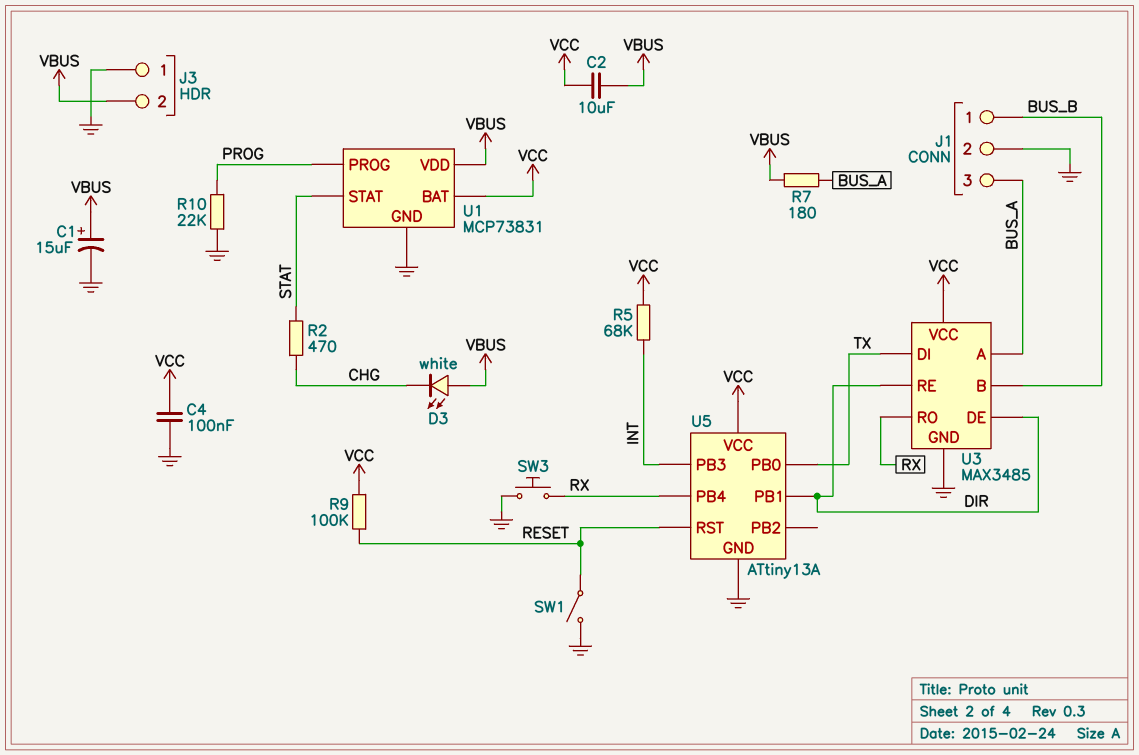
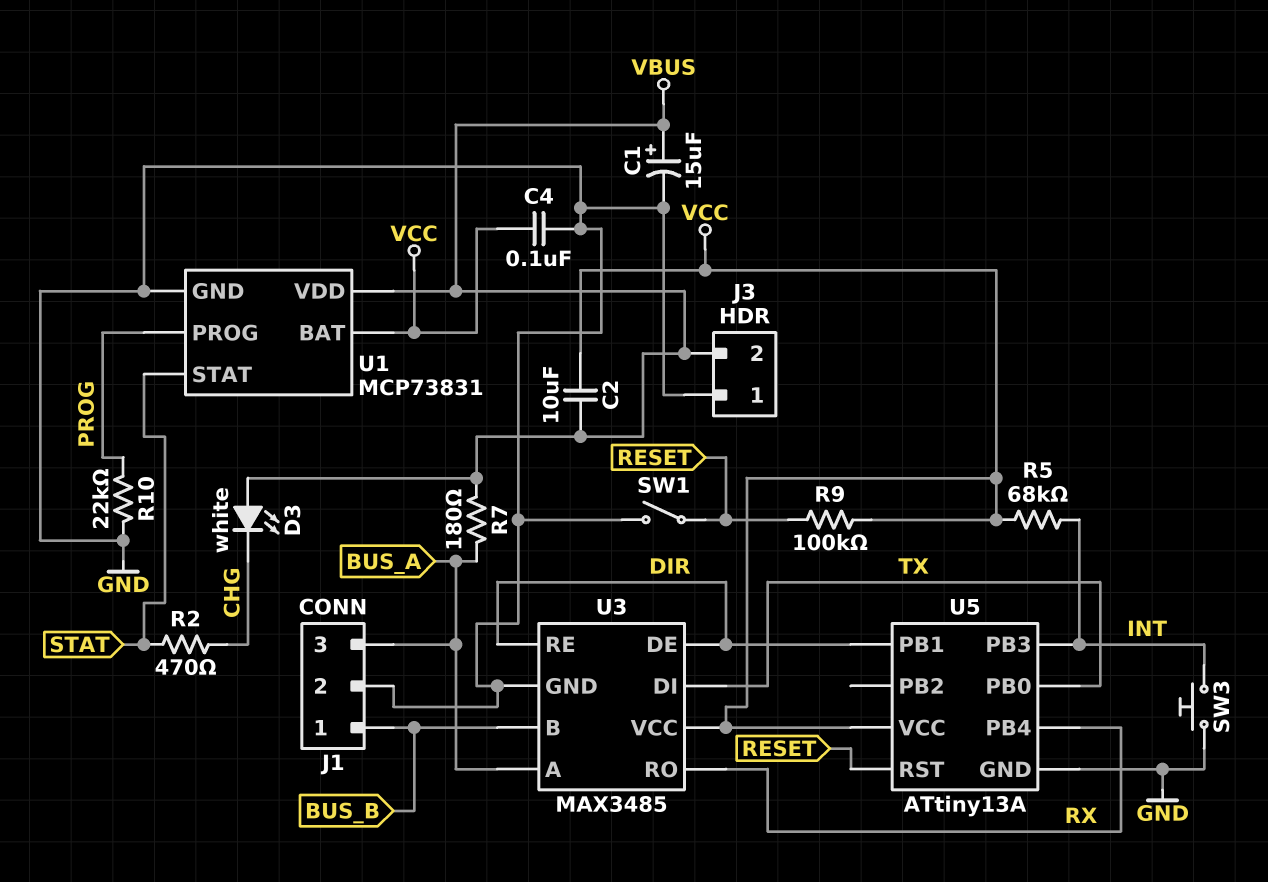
SW3: button (GND, RX) -> button (GND, INT)

